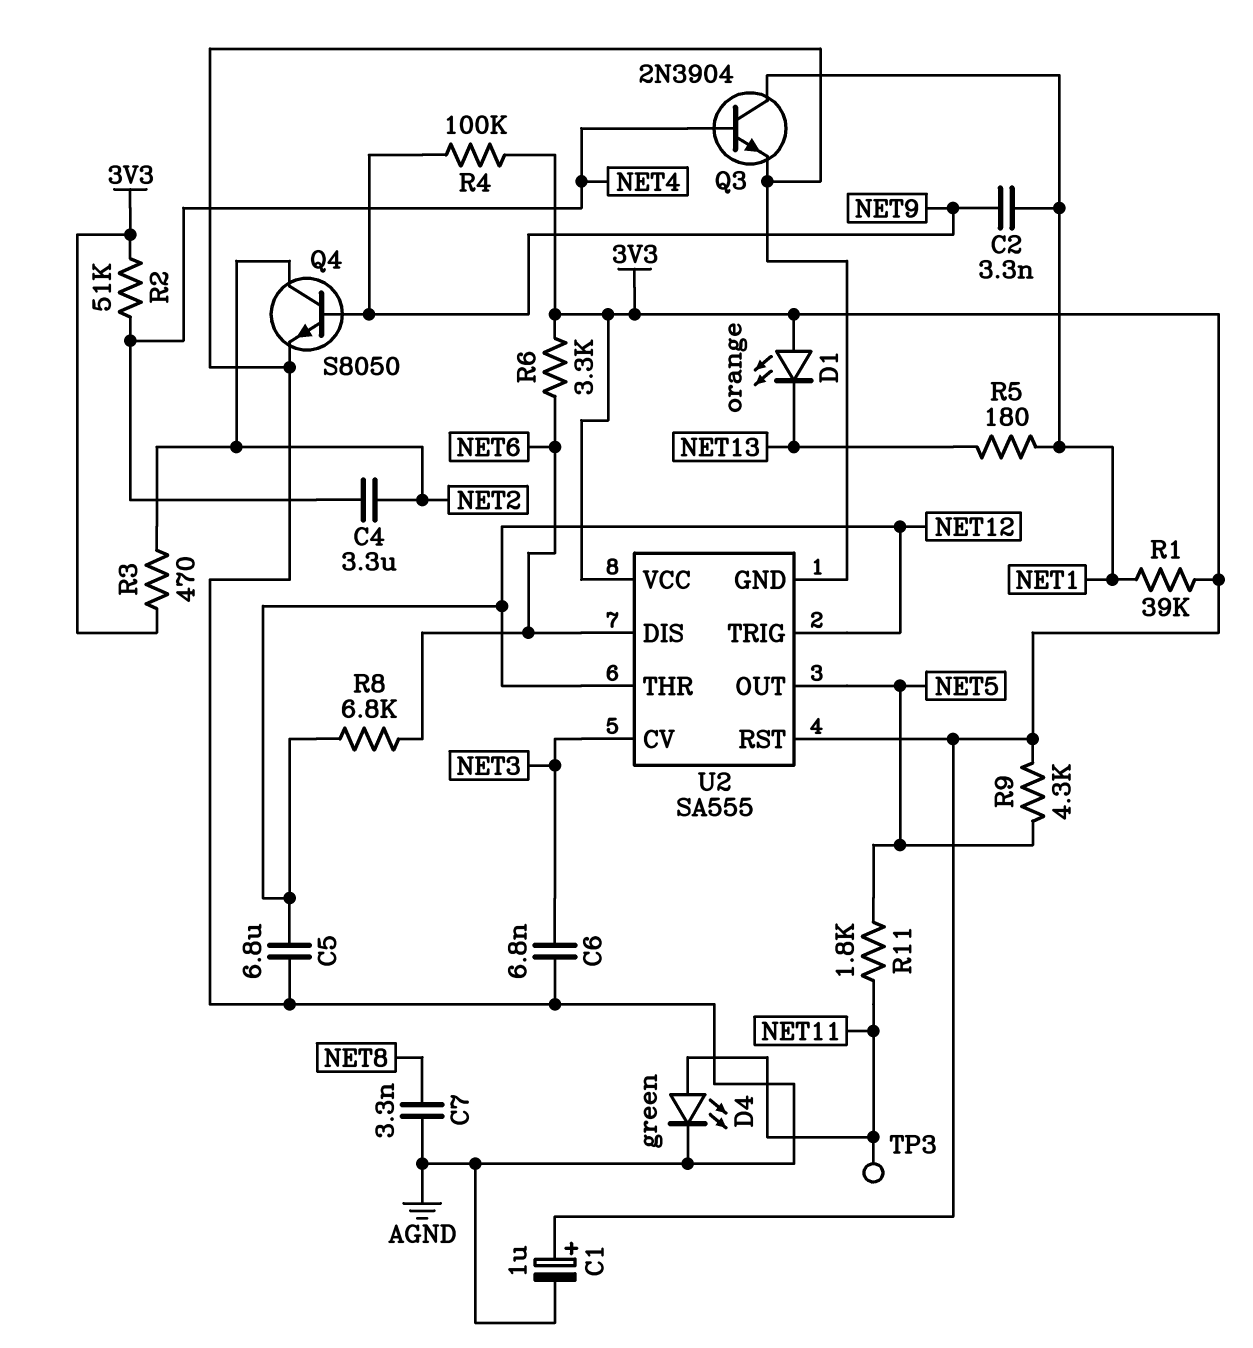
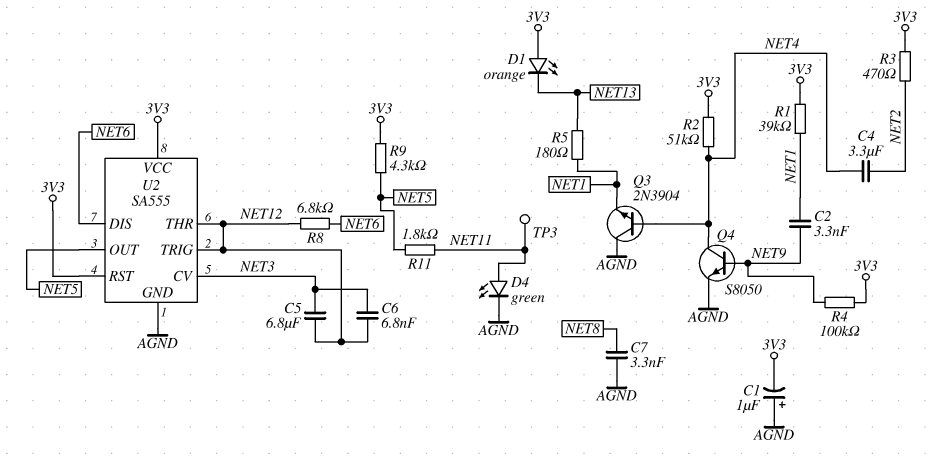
C1: 1uF (plus 3V3, minus AGND) -> 1uF (plus AGND, minus 3V3)
C5: 6.8uF (AGND, NET12) -> 6.8uF (NET3, NET12)
C6: 6.8nF (AGND, NET3) -> 6.8nF (NET3, NET12)
Q3: NPN 2N3904 (B NET4, C NET1, E AGND) -> NPN 2N3904 (B NET4, C AGND, E NET1)
Q4: NPN S8050 (B NET9, C NET2, E AGND) -> NPN S8050 (B NET9, C NET4, E AGND)
R6: 3.3k (3V3, NET6) -> none

